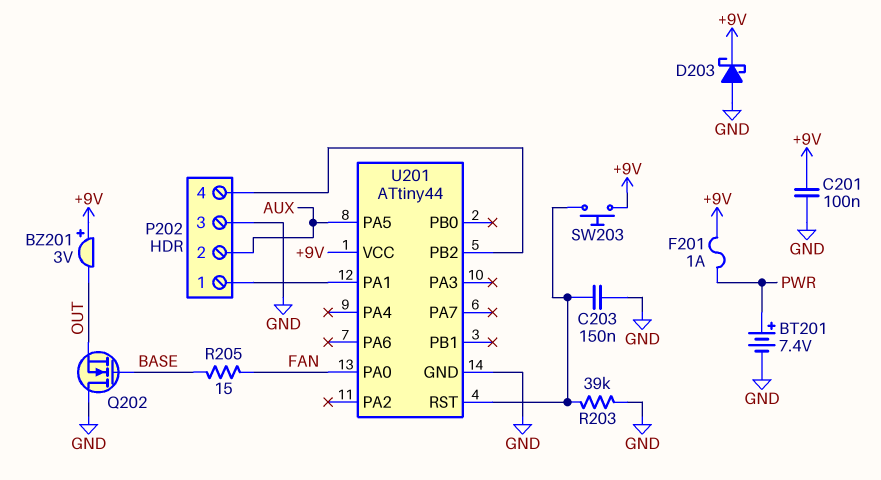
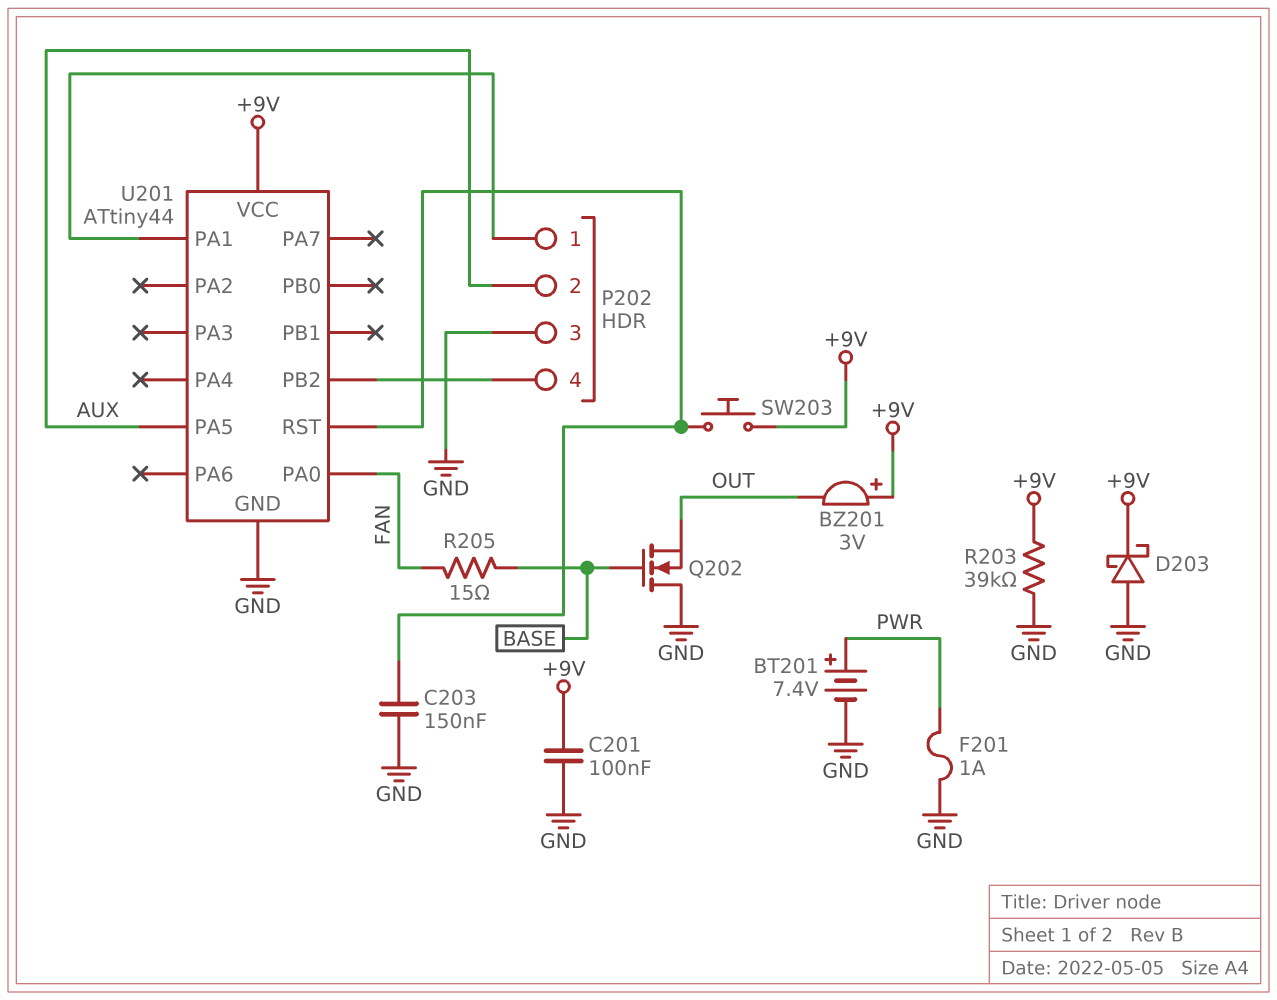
F201: 1A (+9V, PWR) -> 1A (GND, PWR)
R203: 39k (GND, U201/RST) -> 39k (+9V, GND)

